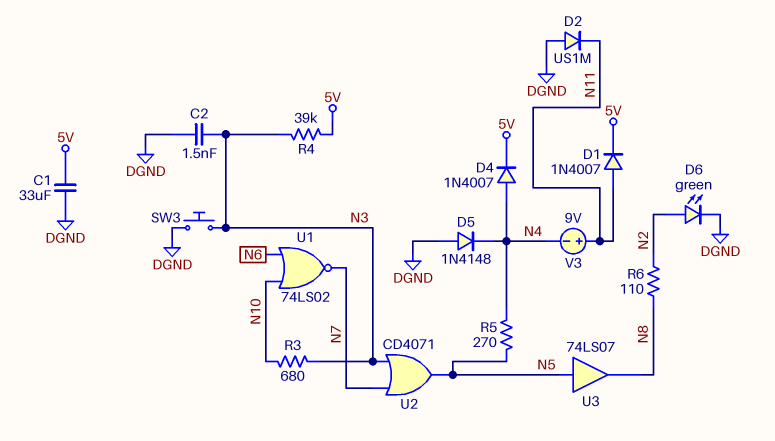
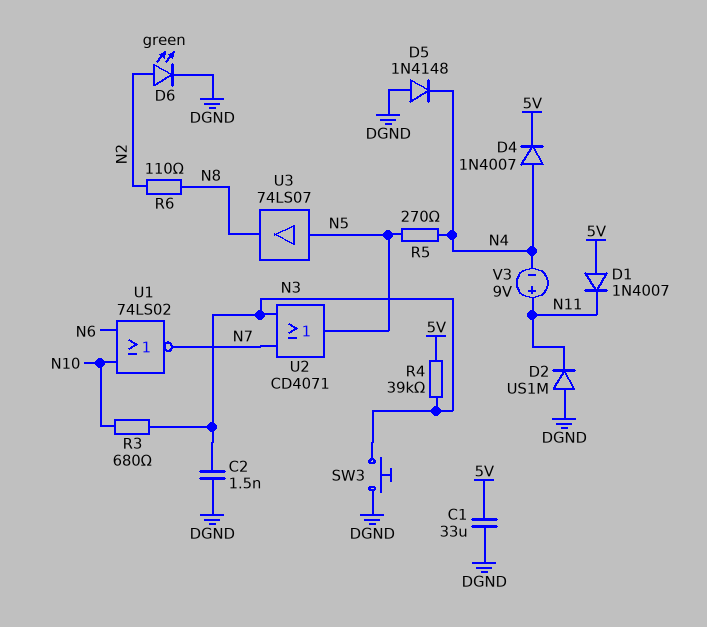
D1: diode 1N4007 (A N11, K 5V) -> diode 1N4007 (A 5V, K N11)

